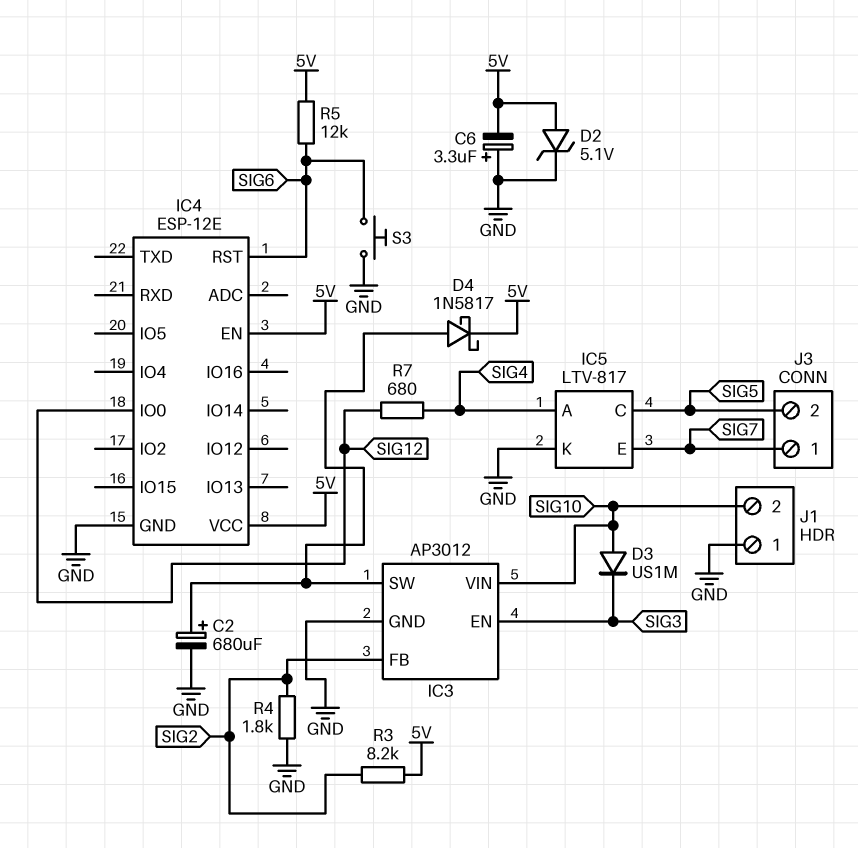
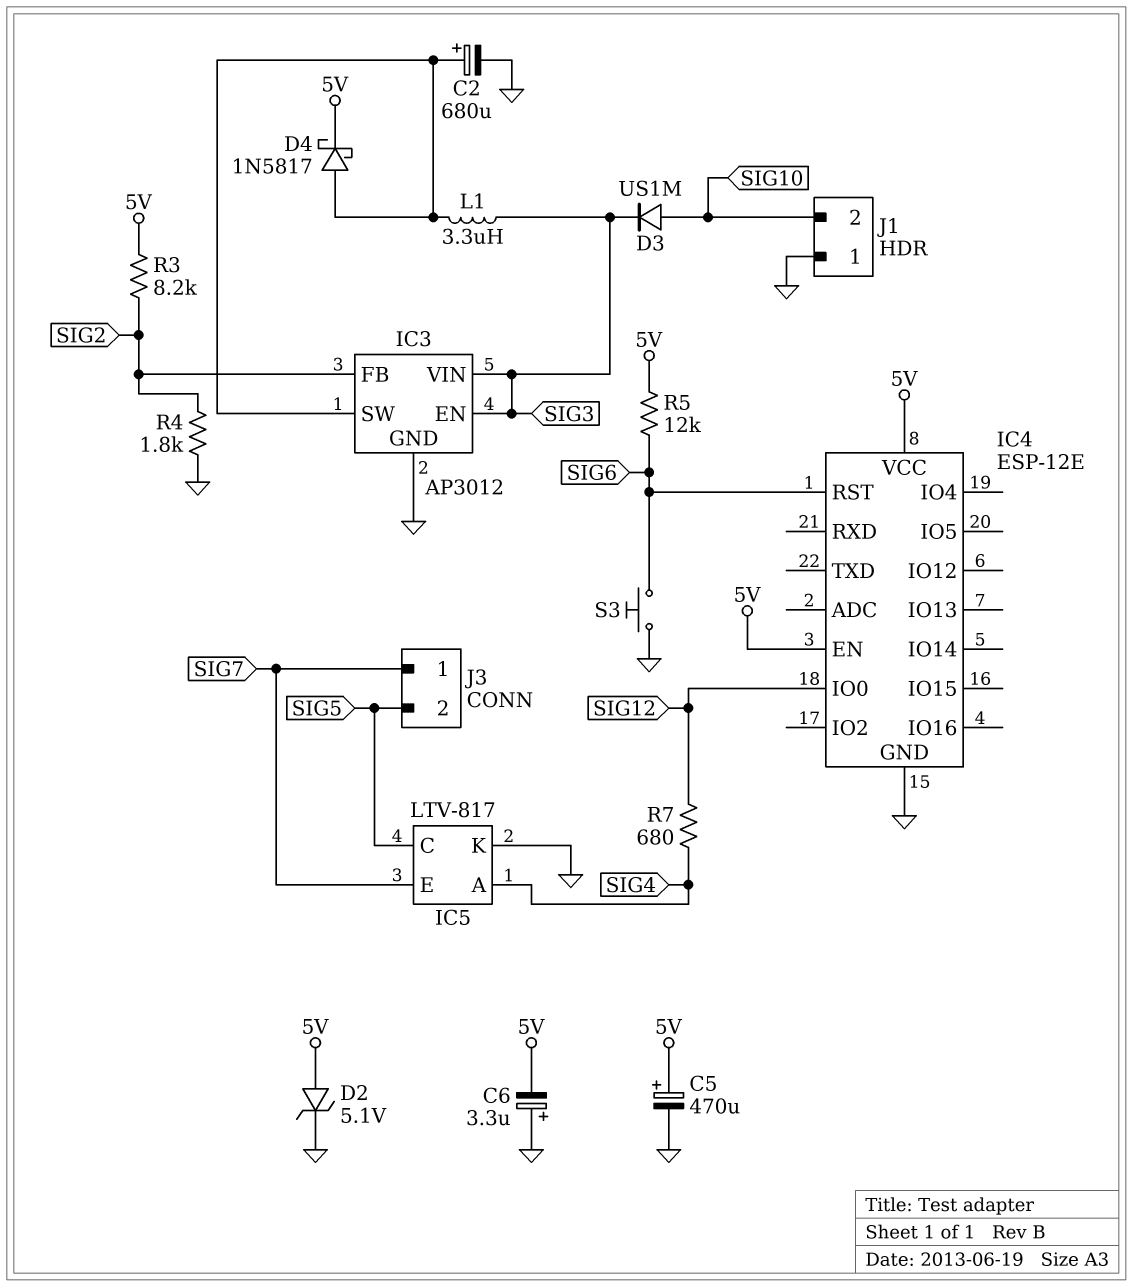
C5: none -> 470uF (plus 5V, minus GND)
IC3 pin VIN: SIG10 -> SIG3
L1: none -> 3.3uH (IC3/SW, SIG3)

